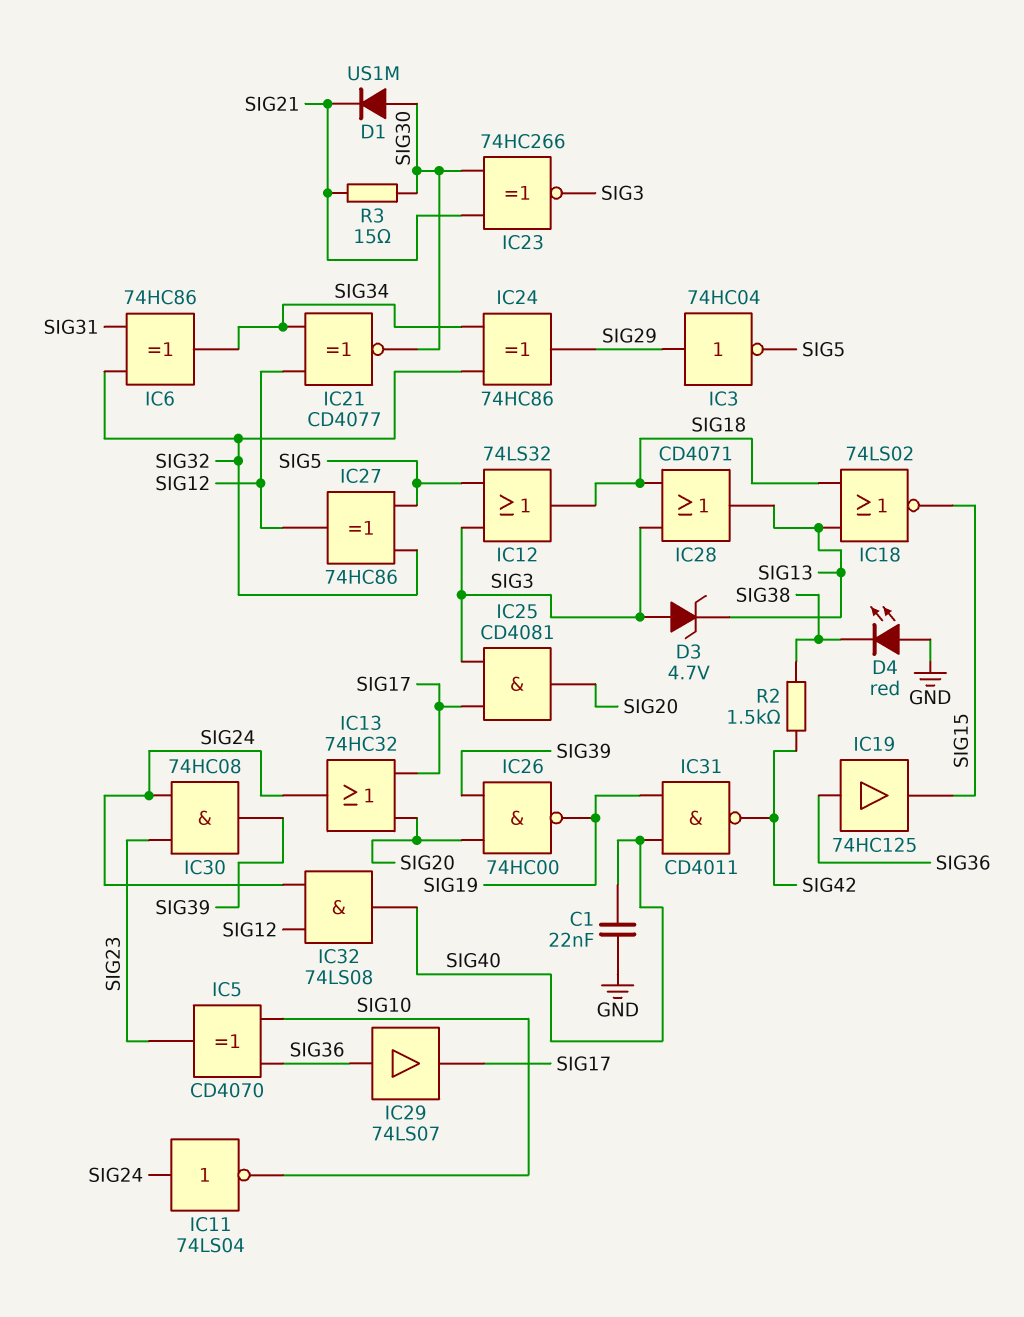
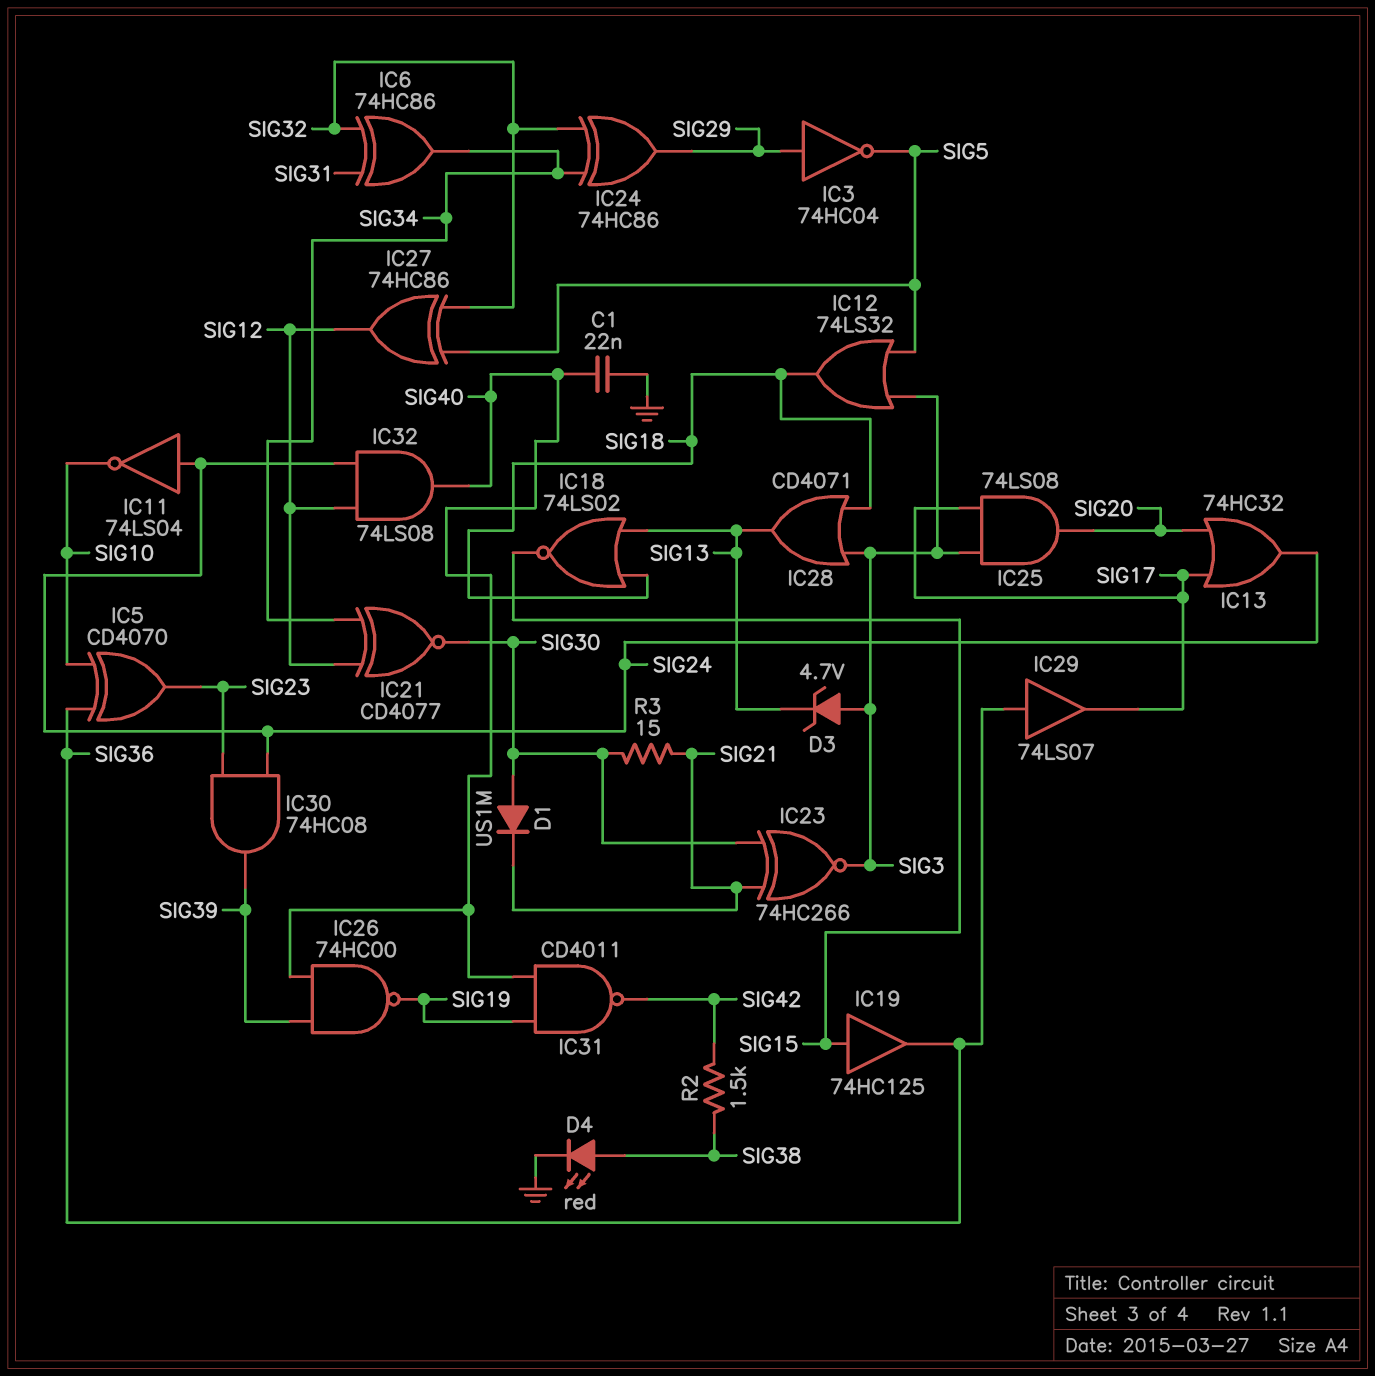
D4: LED red (A GND, K SIG38) -> LED red (A SIG38, K GND)
IC19: buffer 74HC125 (in SIG36, out SIG15) -> buffer 74HC125 (in SIG15, out SIG36)
IC25: AND CD4081 (in SIG3, in SIG17, out SIG20) -> AND 74LS08 (in SIG3, in SIG17, out SIG20)
IC26: NAND 74HC00 (in SIG20, in SIG39, out SIG19) -> NAND 74HC00 (in SIG39, in SIG40, out SIG19)

